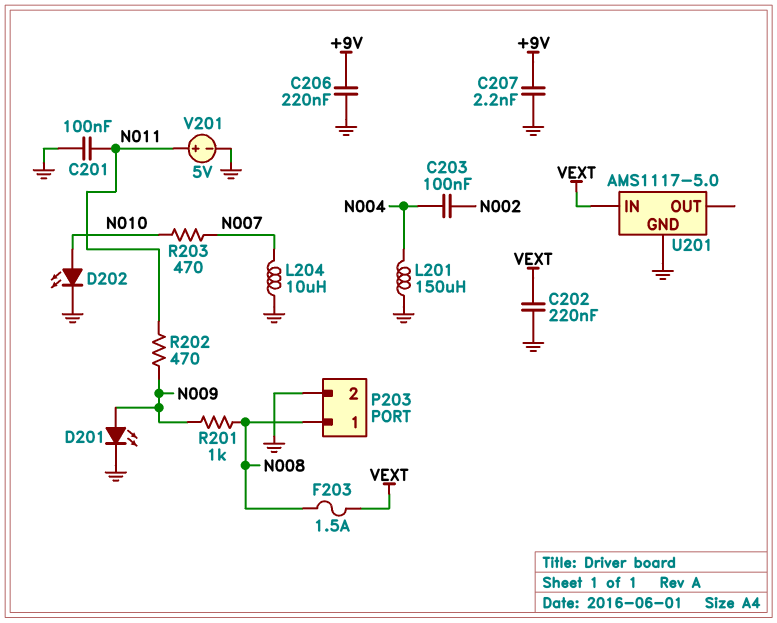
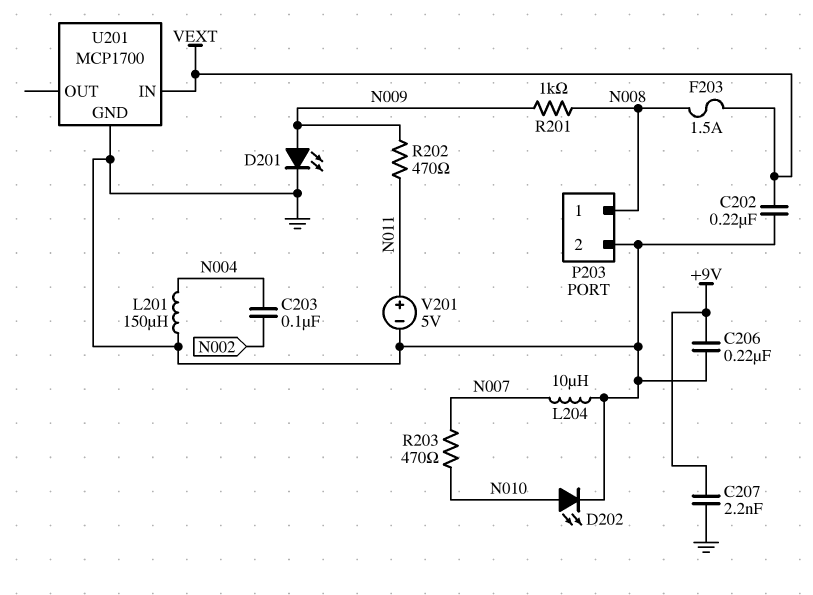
C201: 100nF (GND, N011) -> none
U201: AMS1117-5.0 -> MCP1700

